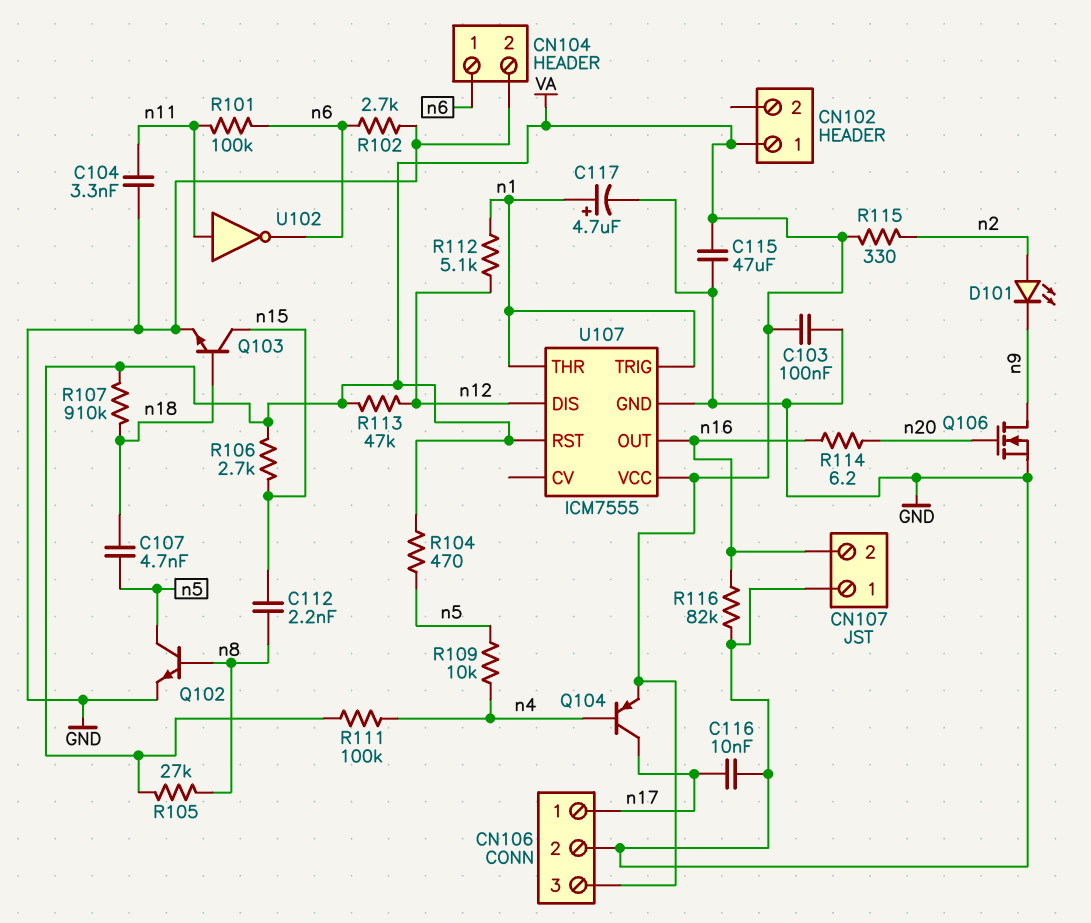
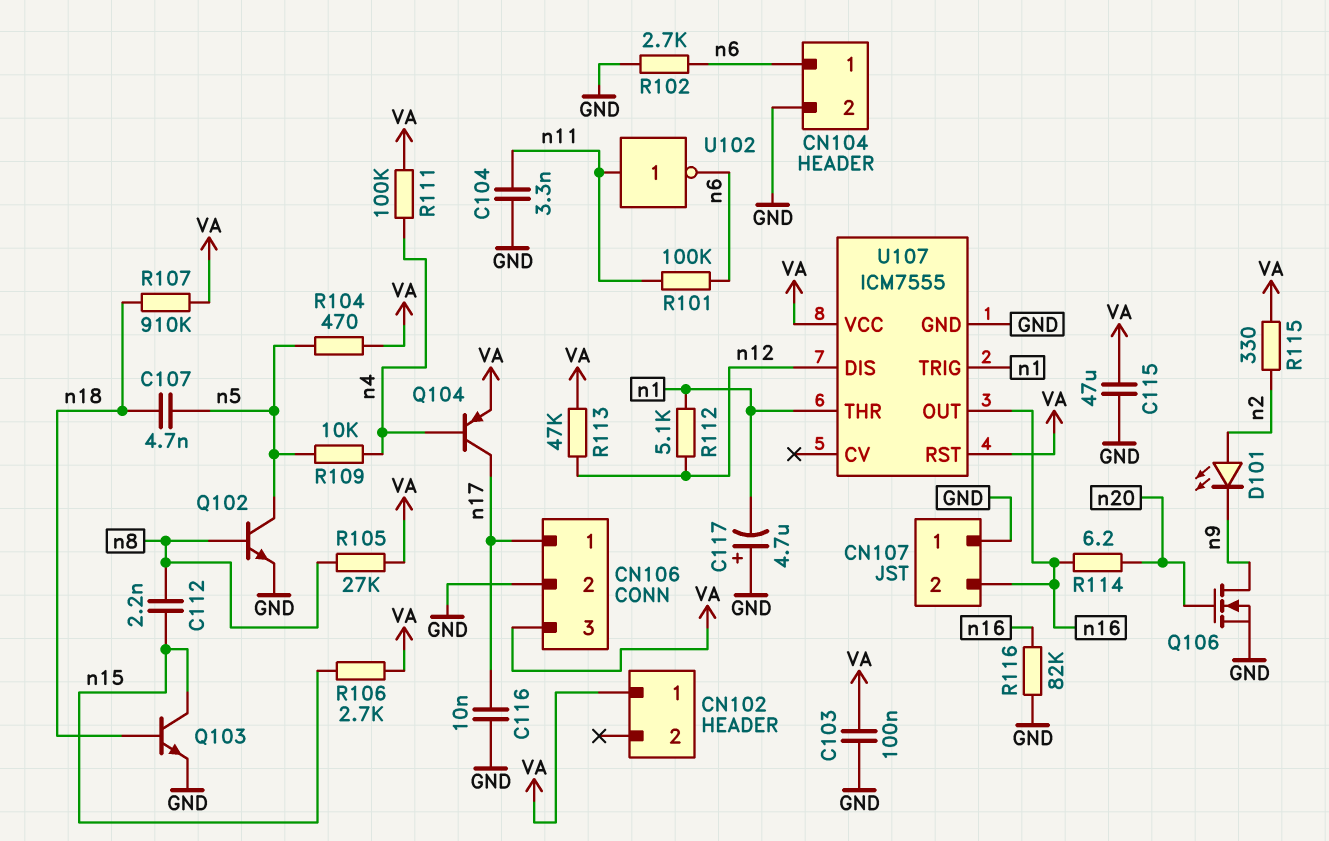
C117: 4.7uF (plus n1, minus GND) -> 4.7uF (plus GND, minus n1)

